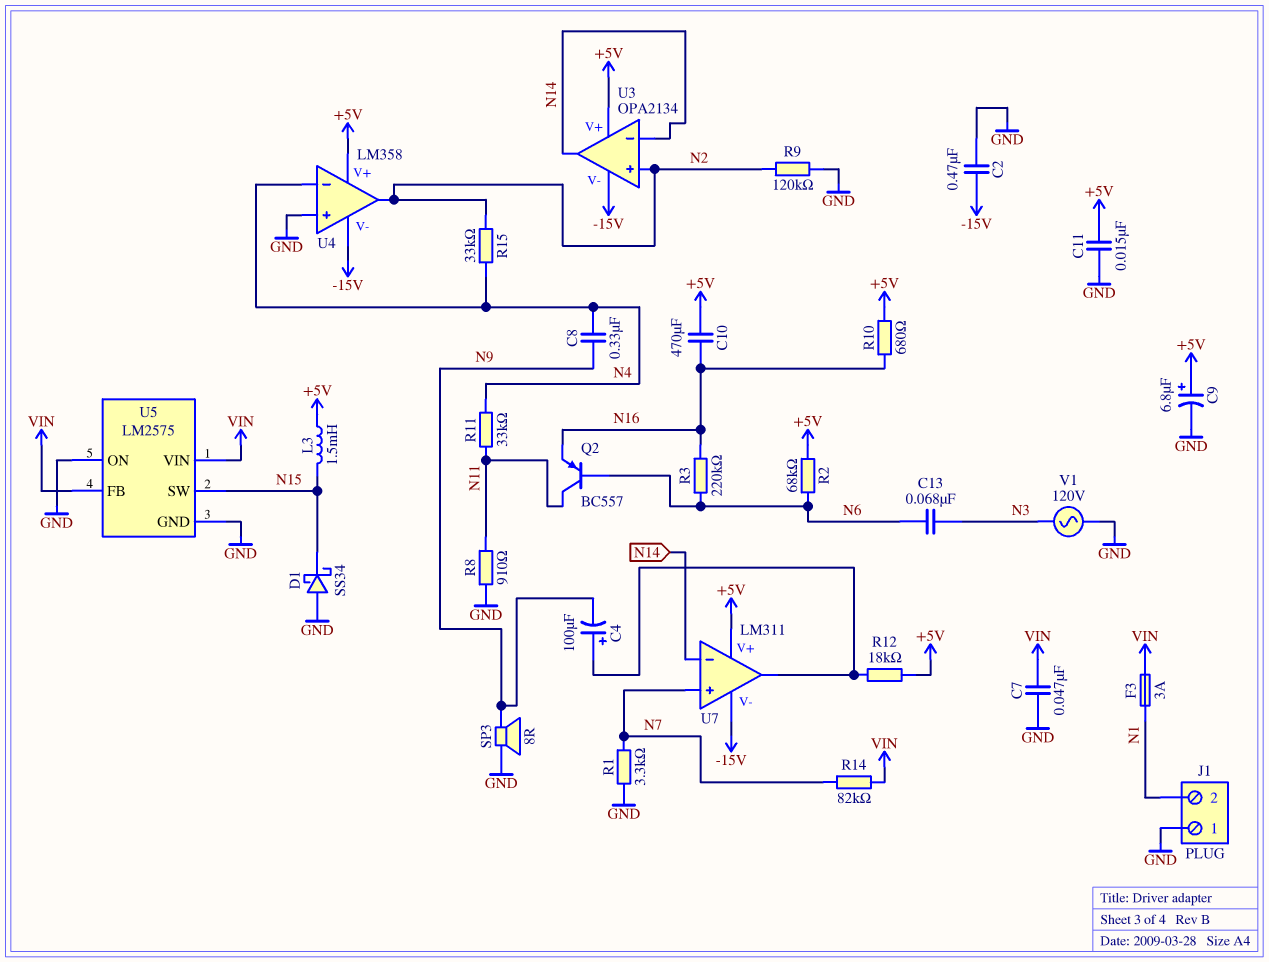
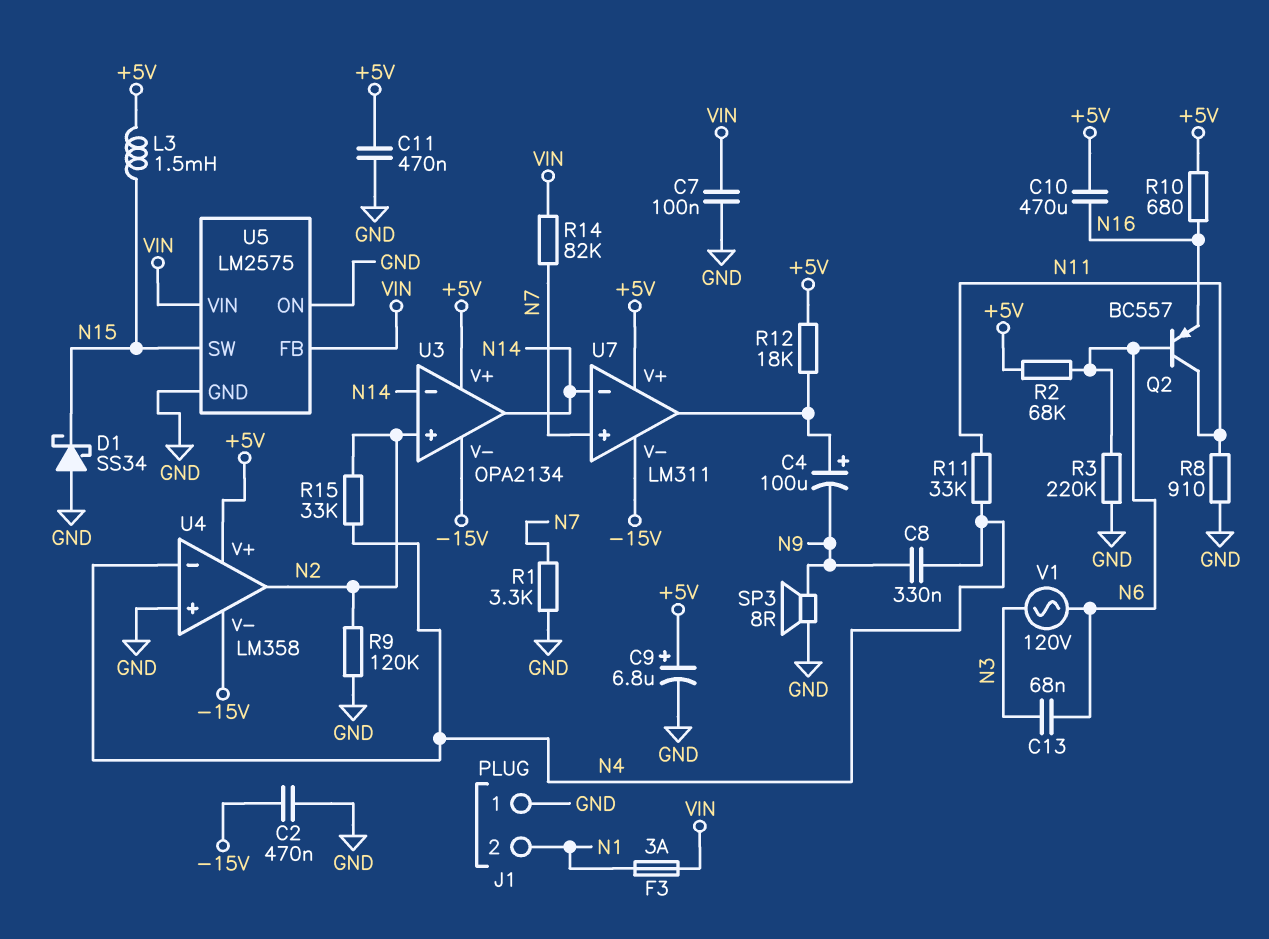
C7: 47nF (GND, VIN) -> 100nF (GND, VIN)
C11: 15nF (+5V, GND) -> 470nF (+5V, GND)
R3: 220k (N6, N16) -> 220k (GND, N6)
V1: AC 120V (GND, N3) -> AC 120V (N3, N6)

